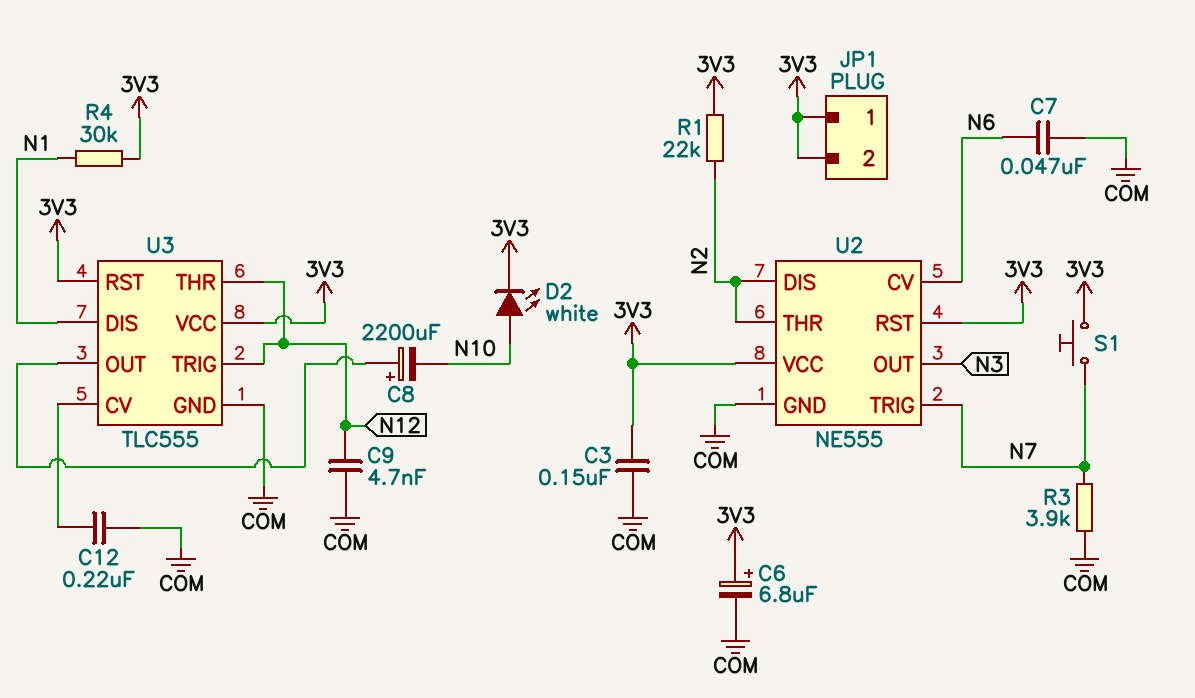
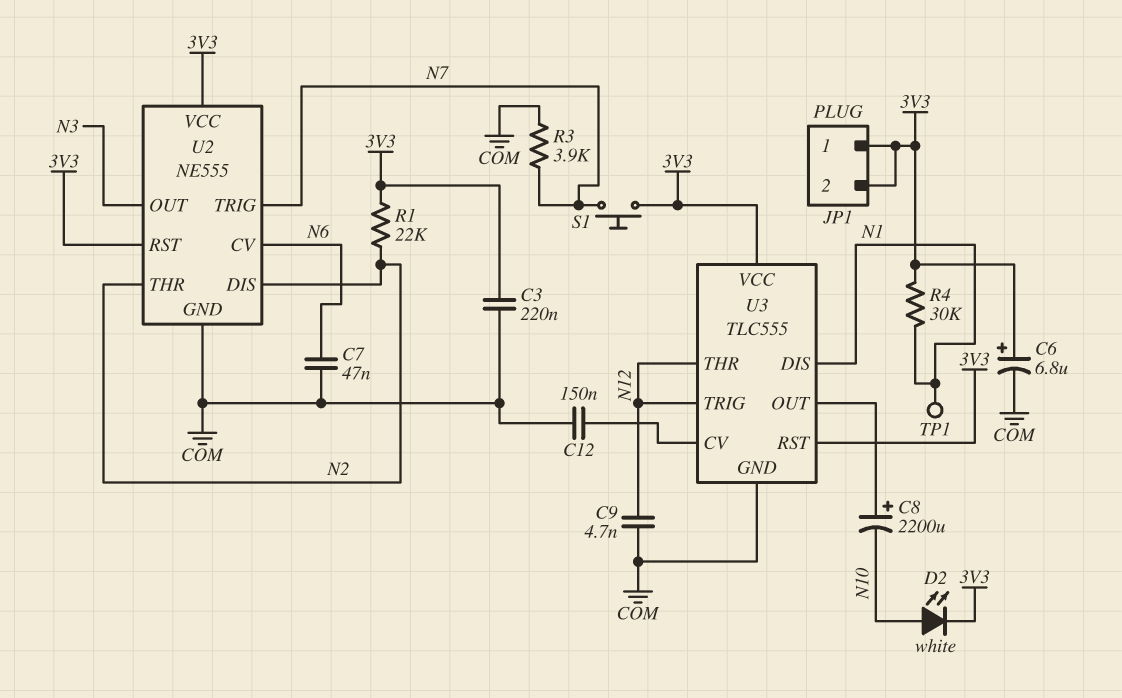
C3: 150nF (3V3, COM) -> 220nF (3V3, COM)
C12: 220nF (COM, U3/CV) -> 150nF (COM, U3/CV)
TP1: none -> test point (N1)

